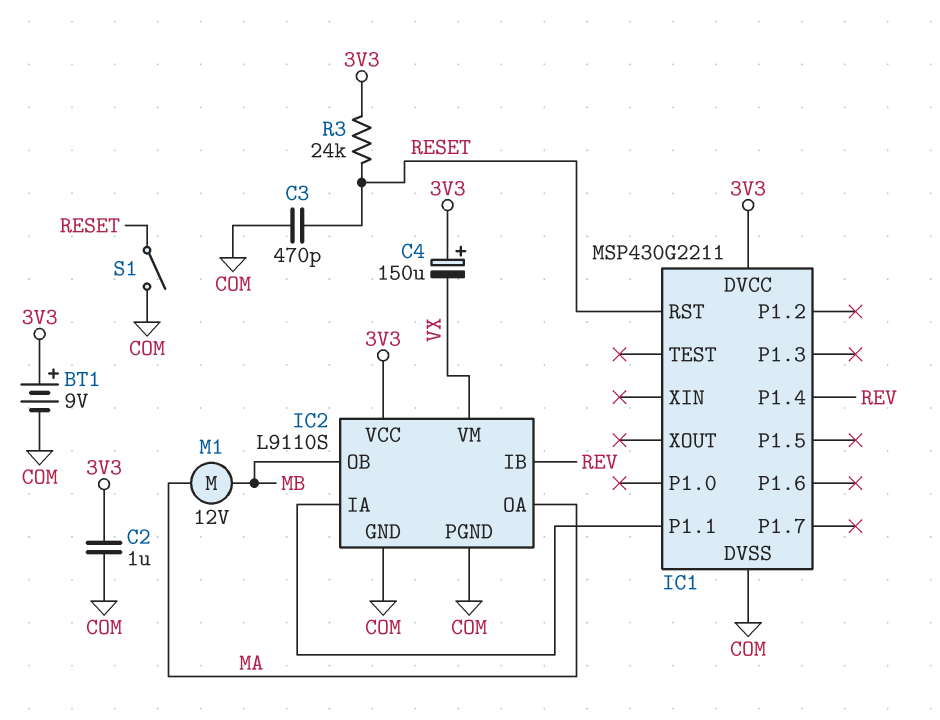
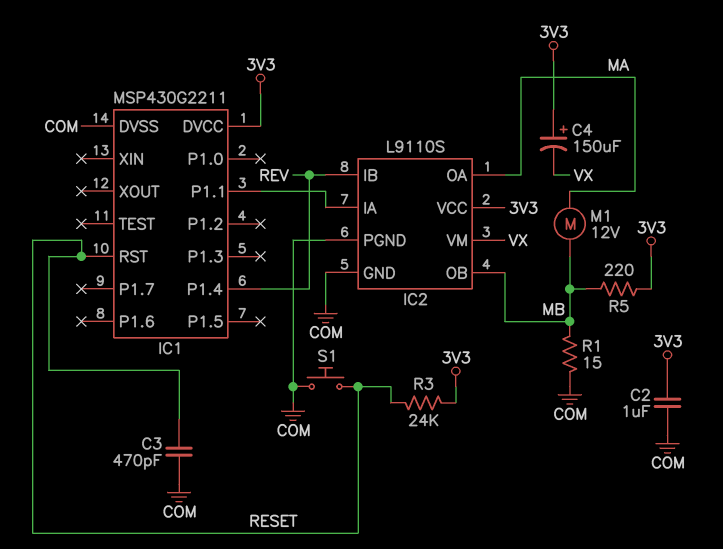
BT1: 9V (plus 3V3, minus COM) -> none
R1: none -> 15 (COM, MB)
R5: none -> 220 (3V3, MB)
S1: switch (COM, RESET) -> button (COM, RESET)

